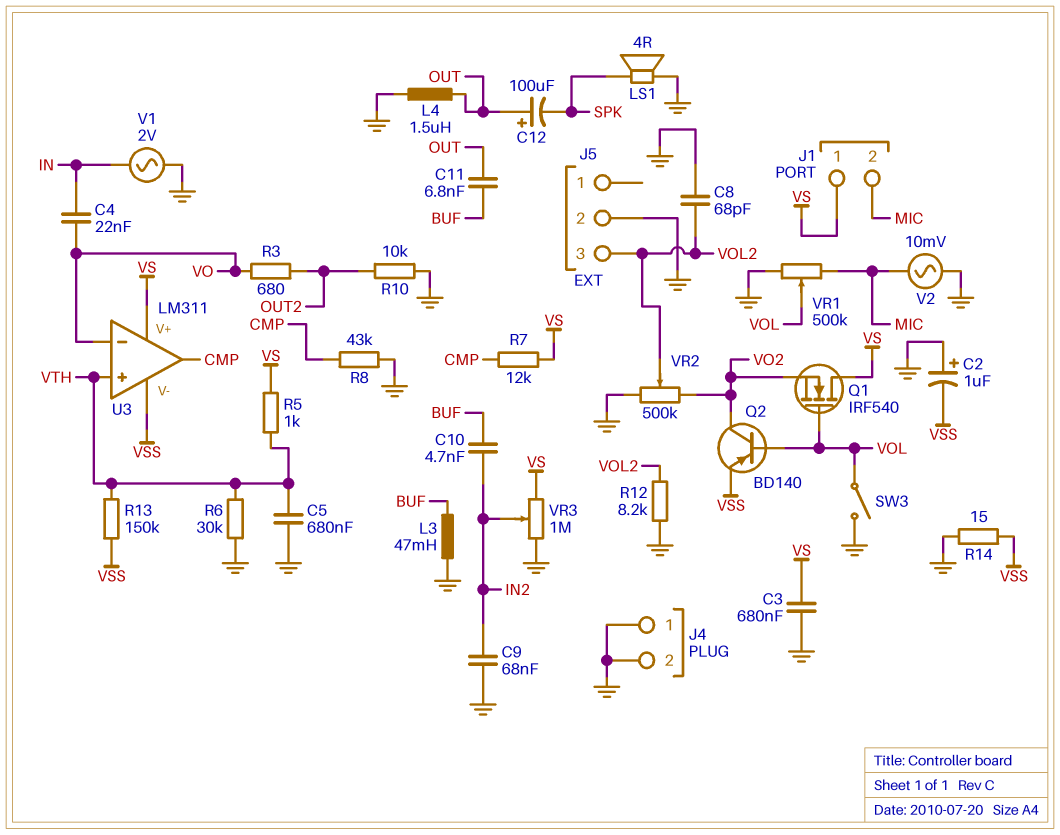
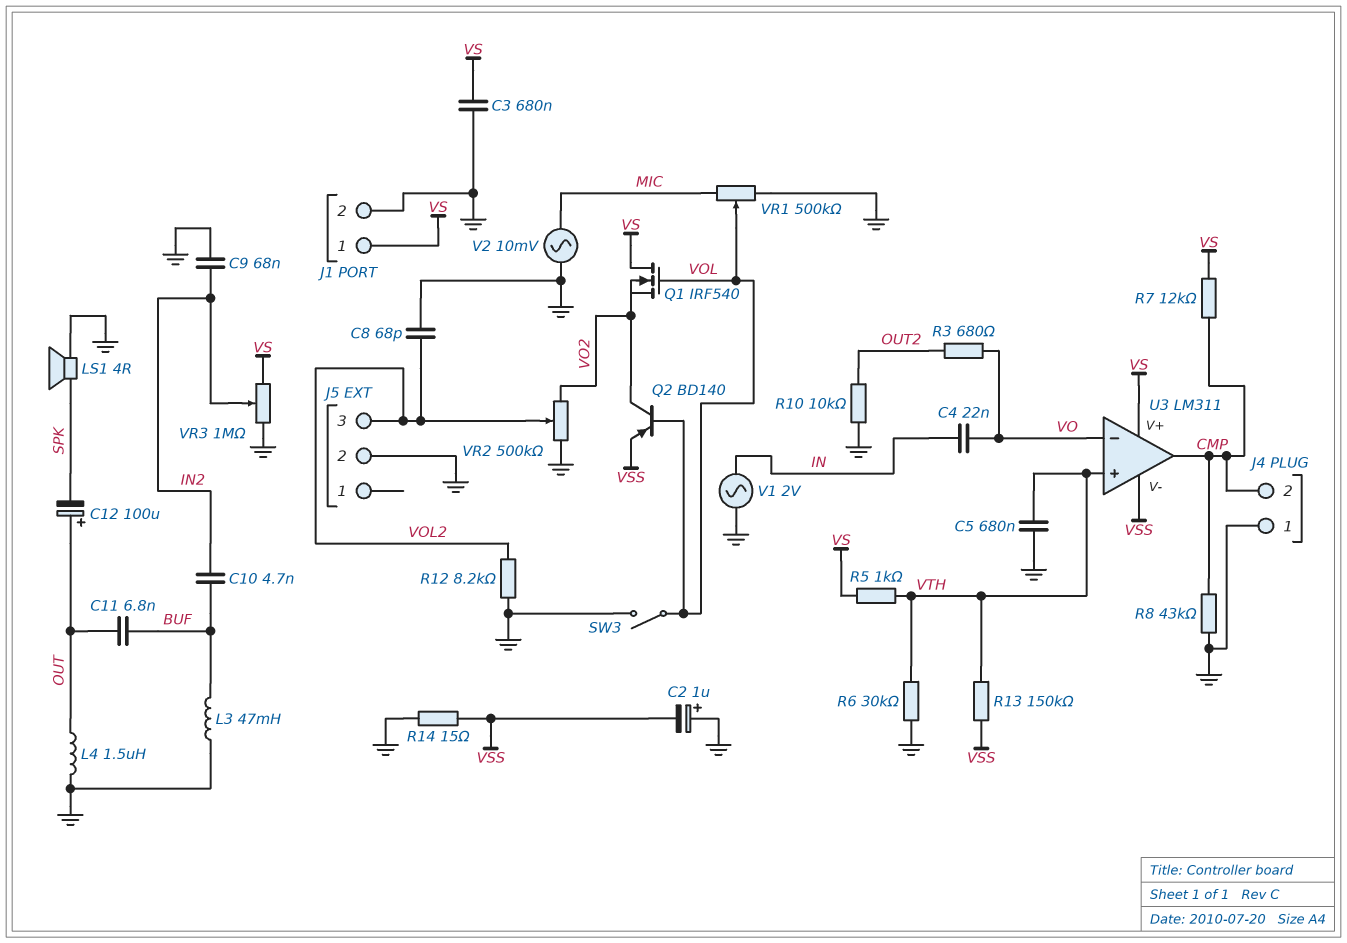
J1 pin 2: MIC -> GND
J4 pin 2: GND -> CMP

